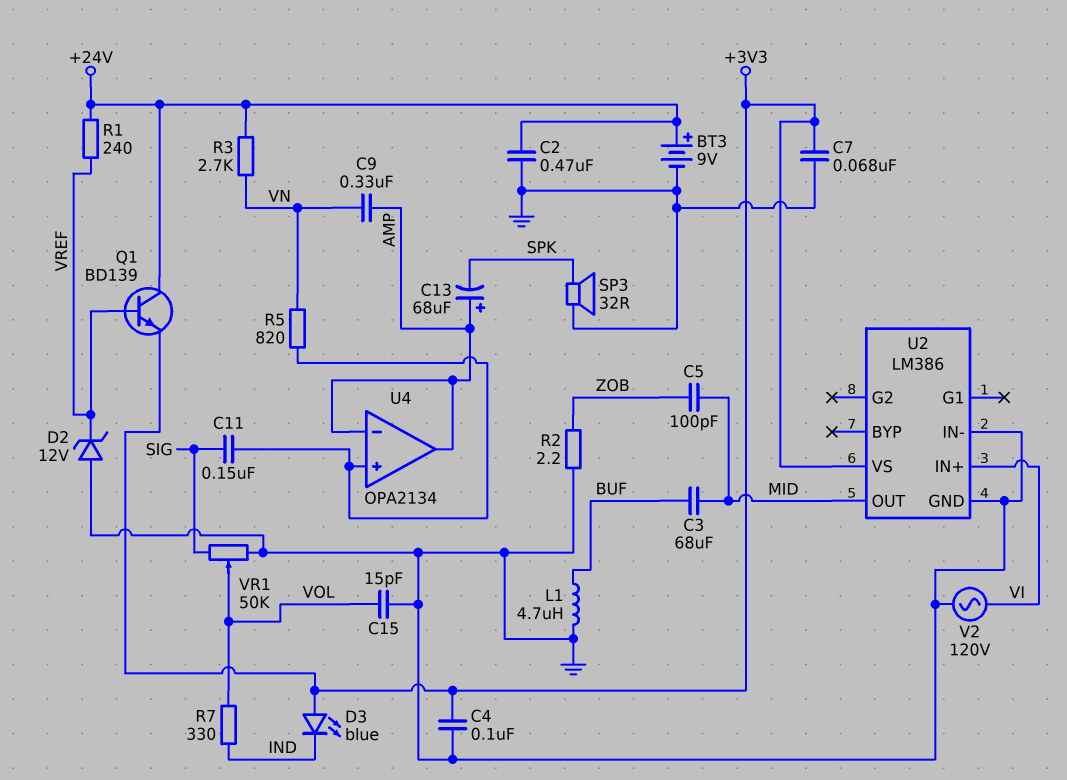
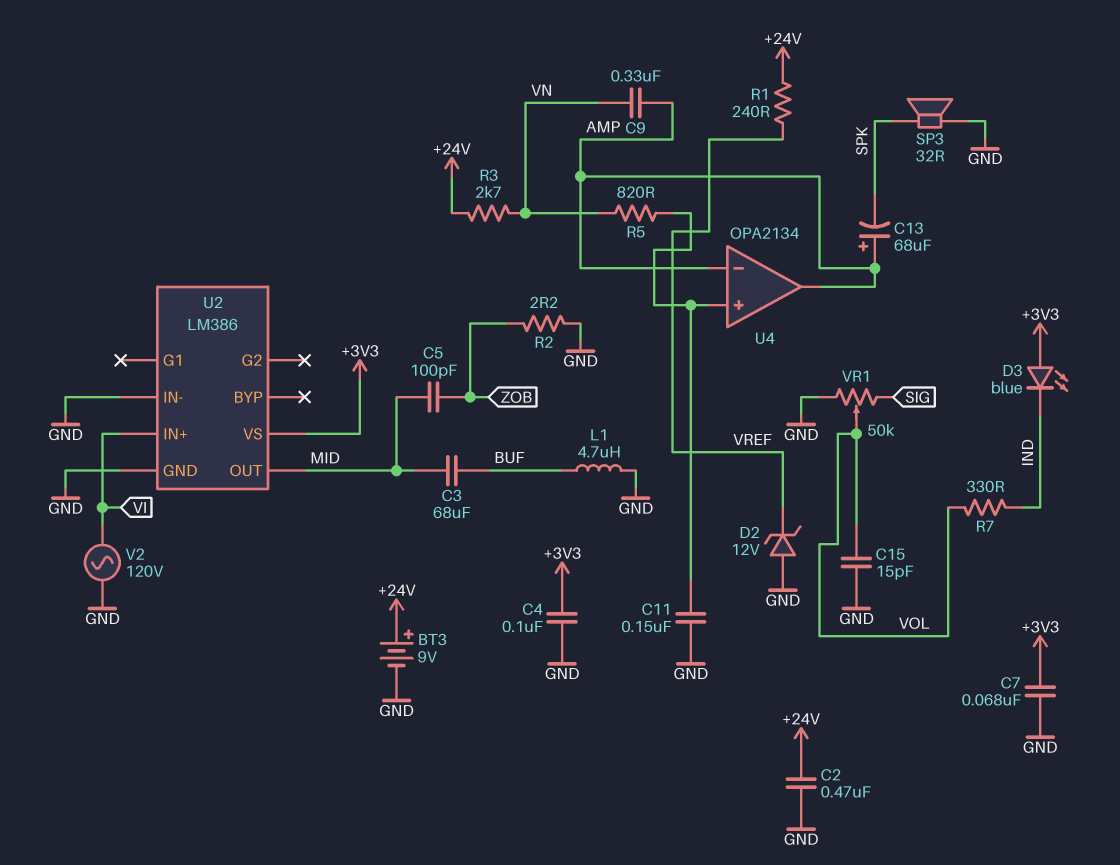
C11: 150nF (SIG, U4/in+) -> 150nF (GND, U4/in+)
Q1: NPN BD139 (B VREF, C +24V, E +3V3) -> none

